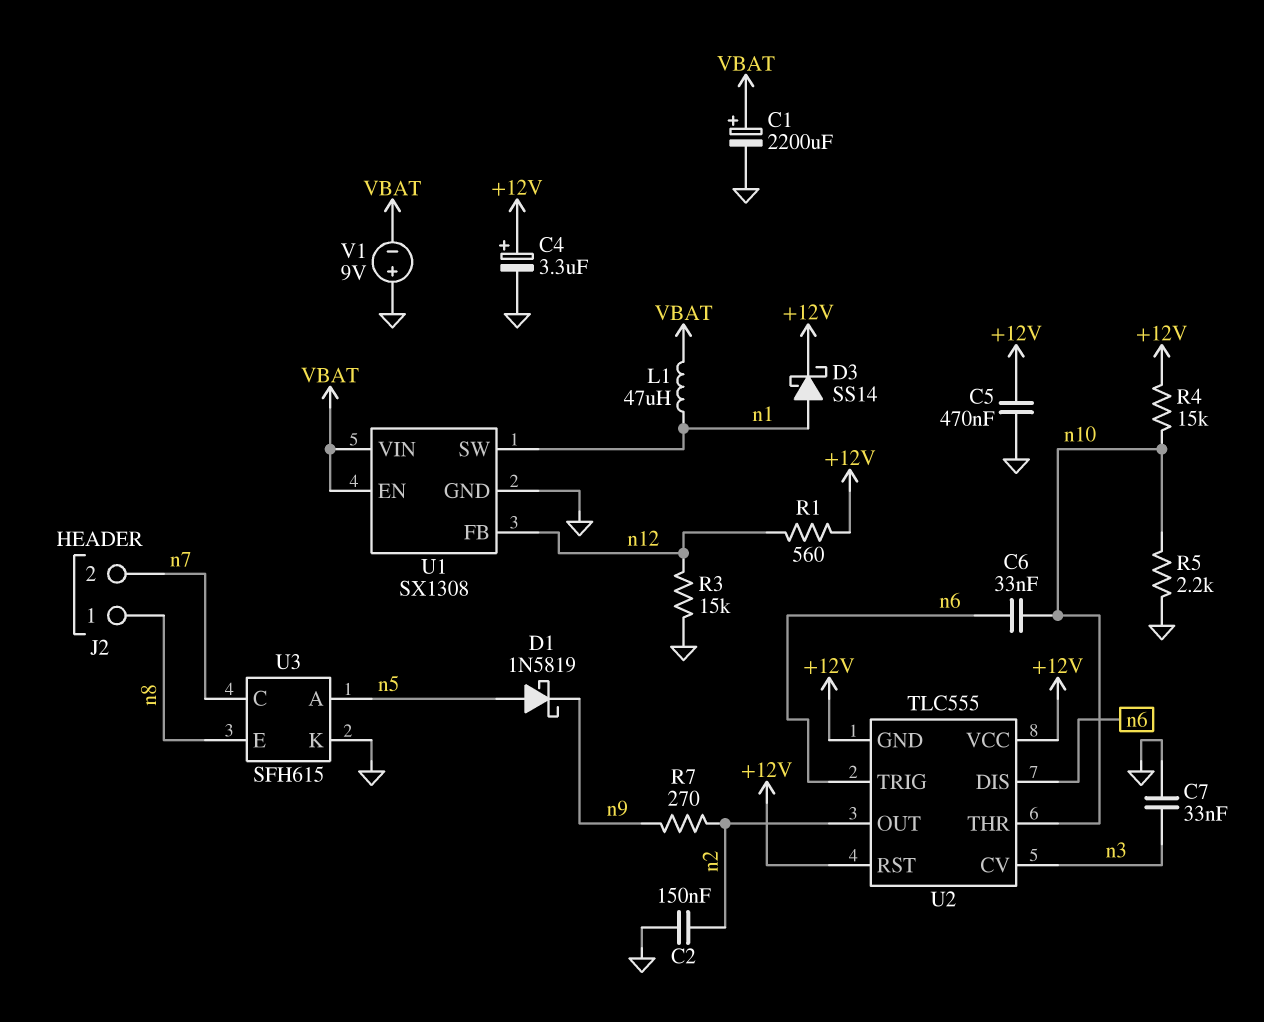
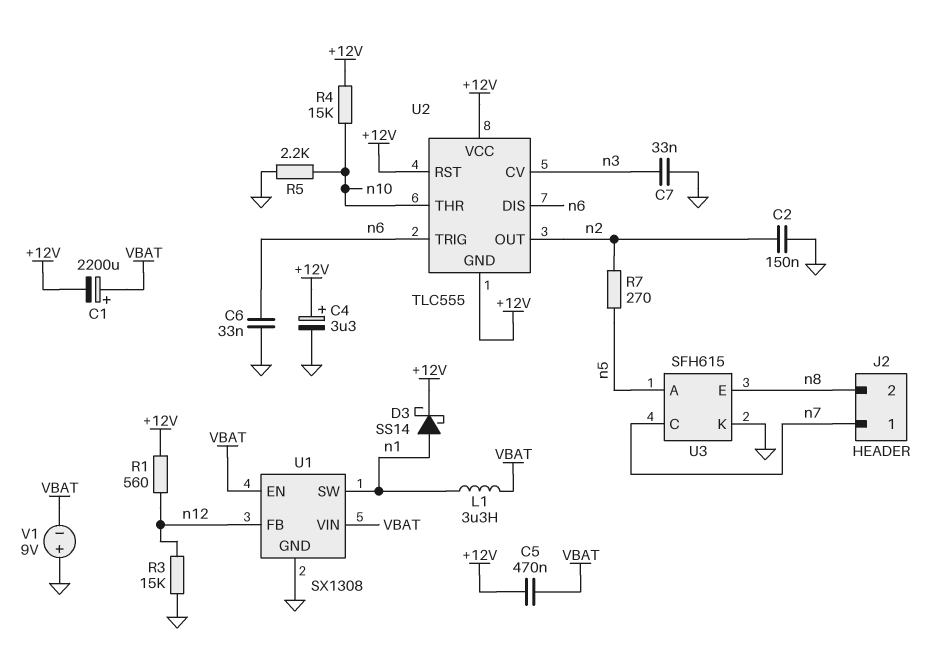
C1: 2200uF (plus VBAT, minus GND) -> 2200uF (plus VBAT, minus +12V)
C5: 470nF (+12V, GND) -> 470nF (+12V, VBAT)
C6: 33nF (n6, n10) -> 33nF (GND, n6)
D1: schottky 1N5819 (A n5, K n9) -> none
J2 pin 1: n8 -> n7
J2 pin 2: n7 -> n8
L1: 47uH (VBAT, n1) -> 3.3uH (VBAT, n1)
R7: 270 (n2, n9) -> 270 (n2, n5)

